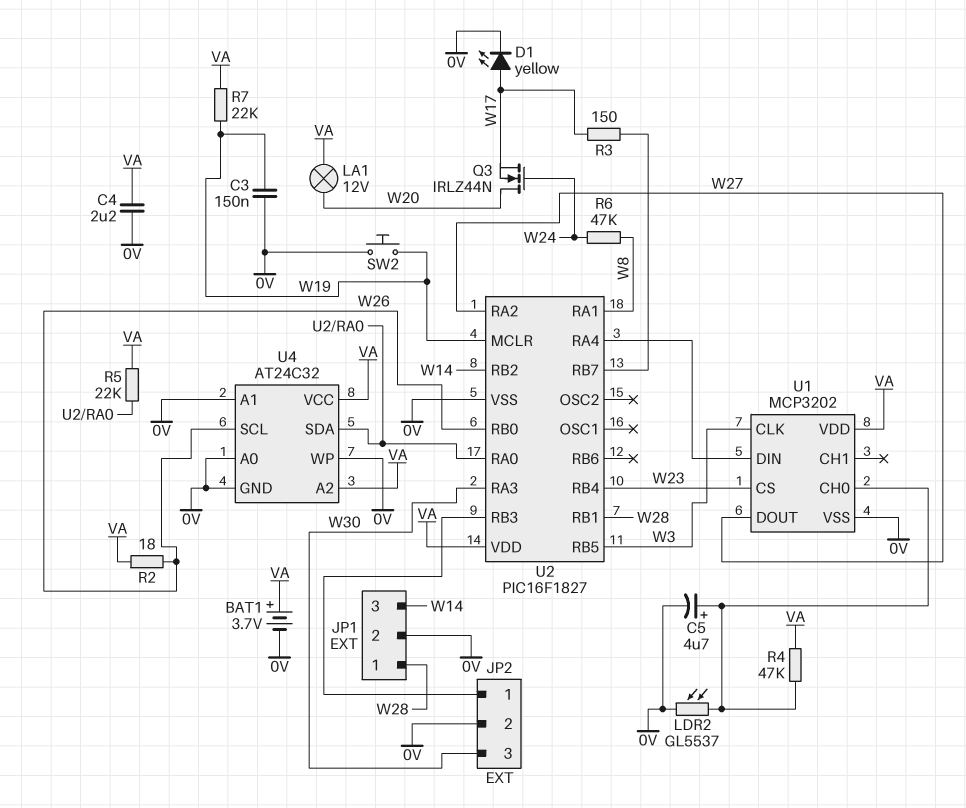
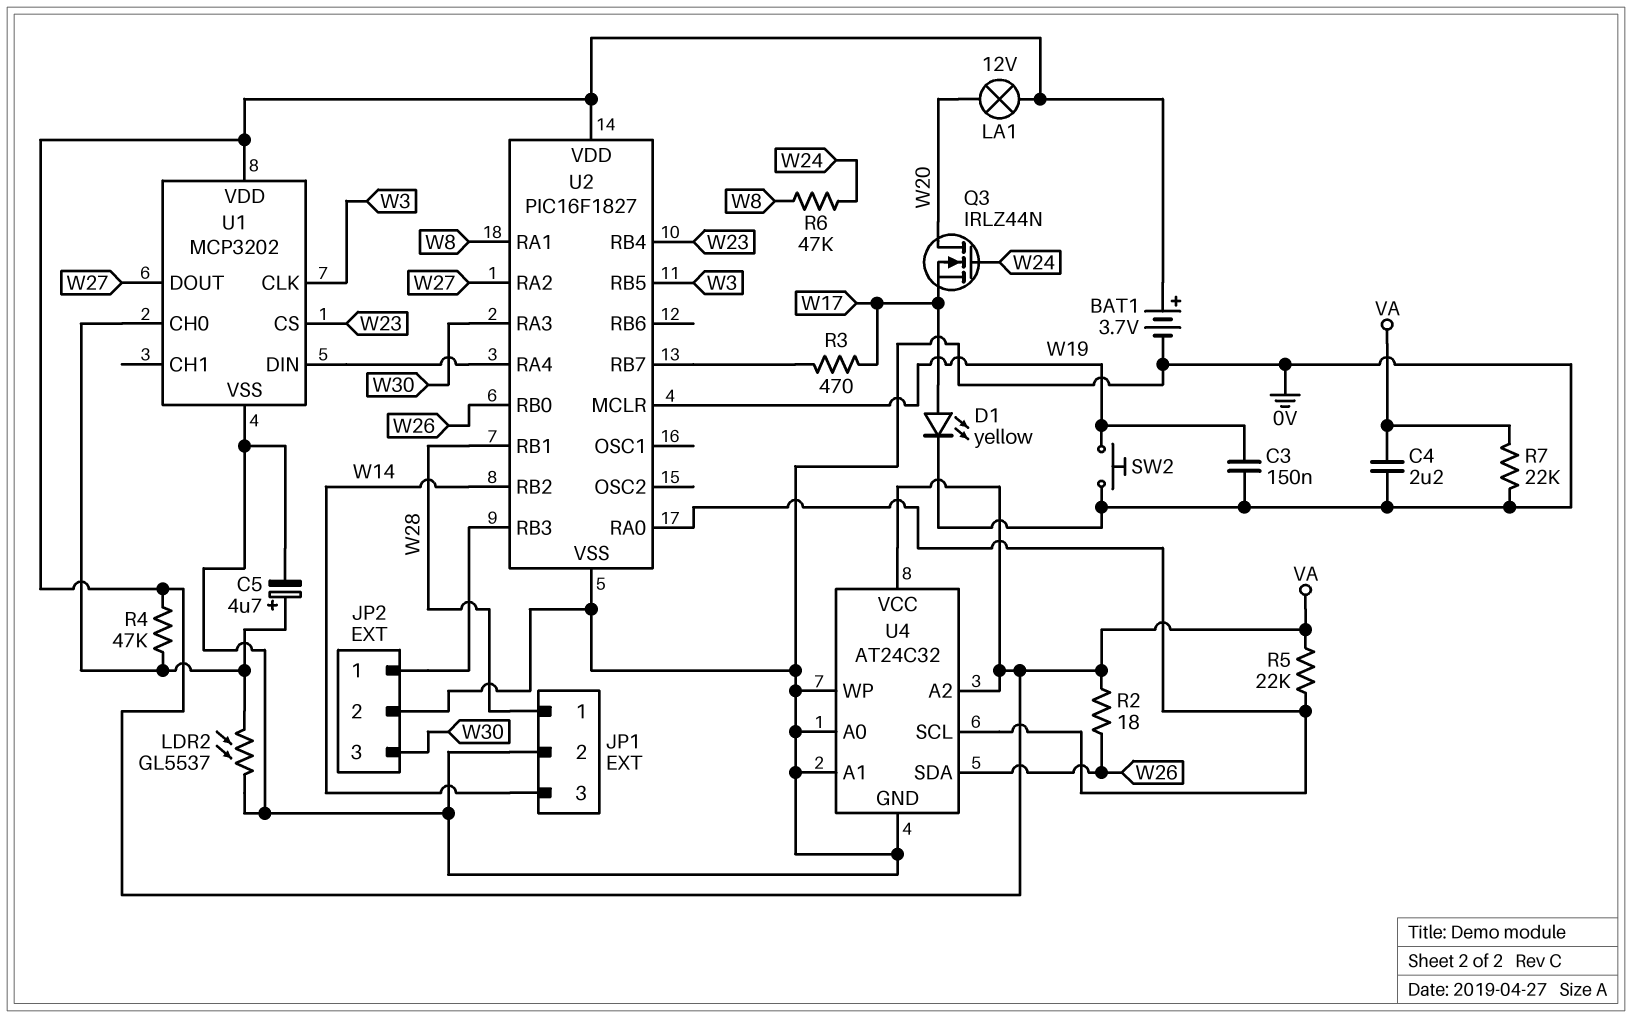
R3: 150 (U2/RB7, W17) -> 470 (U2/RB7, W17)
R7: 22k (VA, W19) -> 22k (0V, VA)
U4 pin SCL: W26 -> U2/RA0
U4 pin SDA: U2/RA0 -> W26

